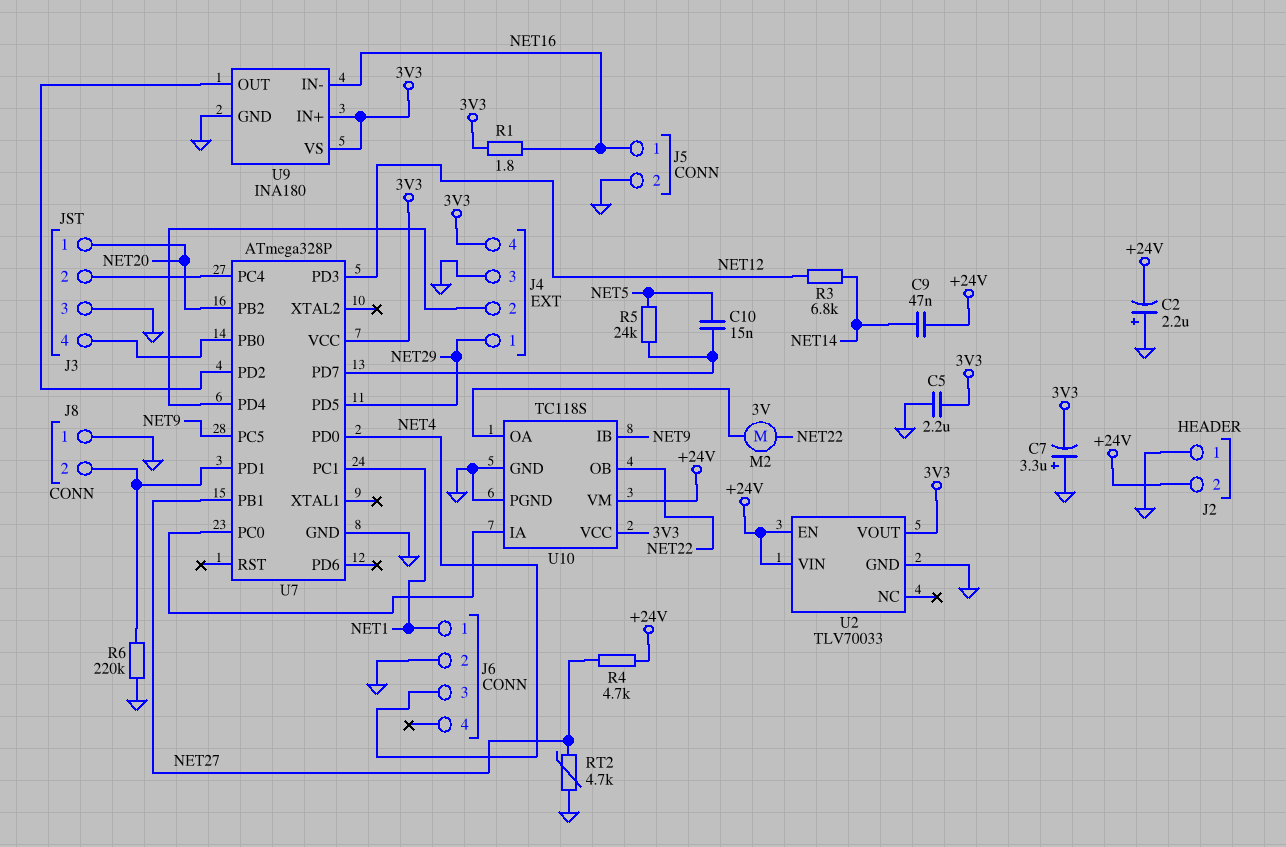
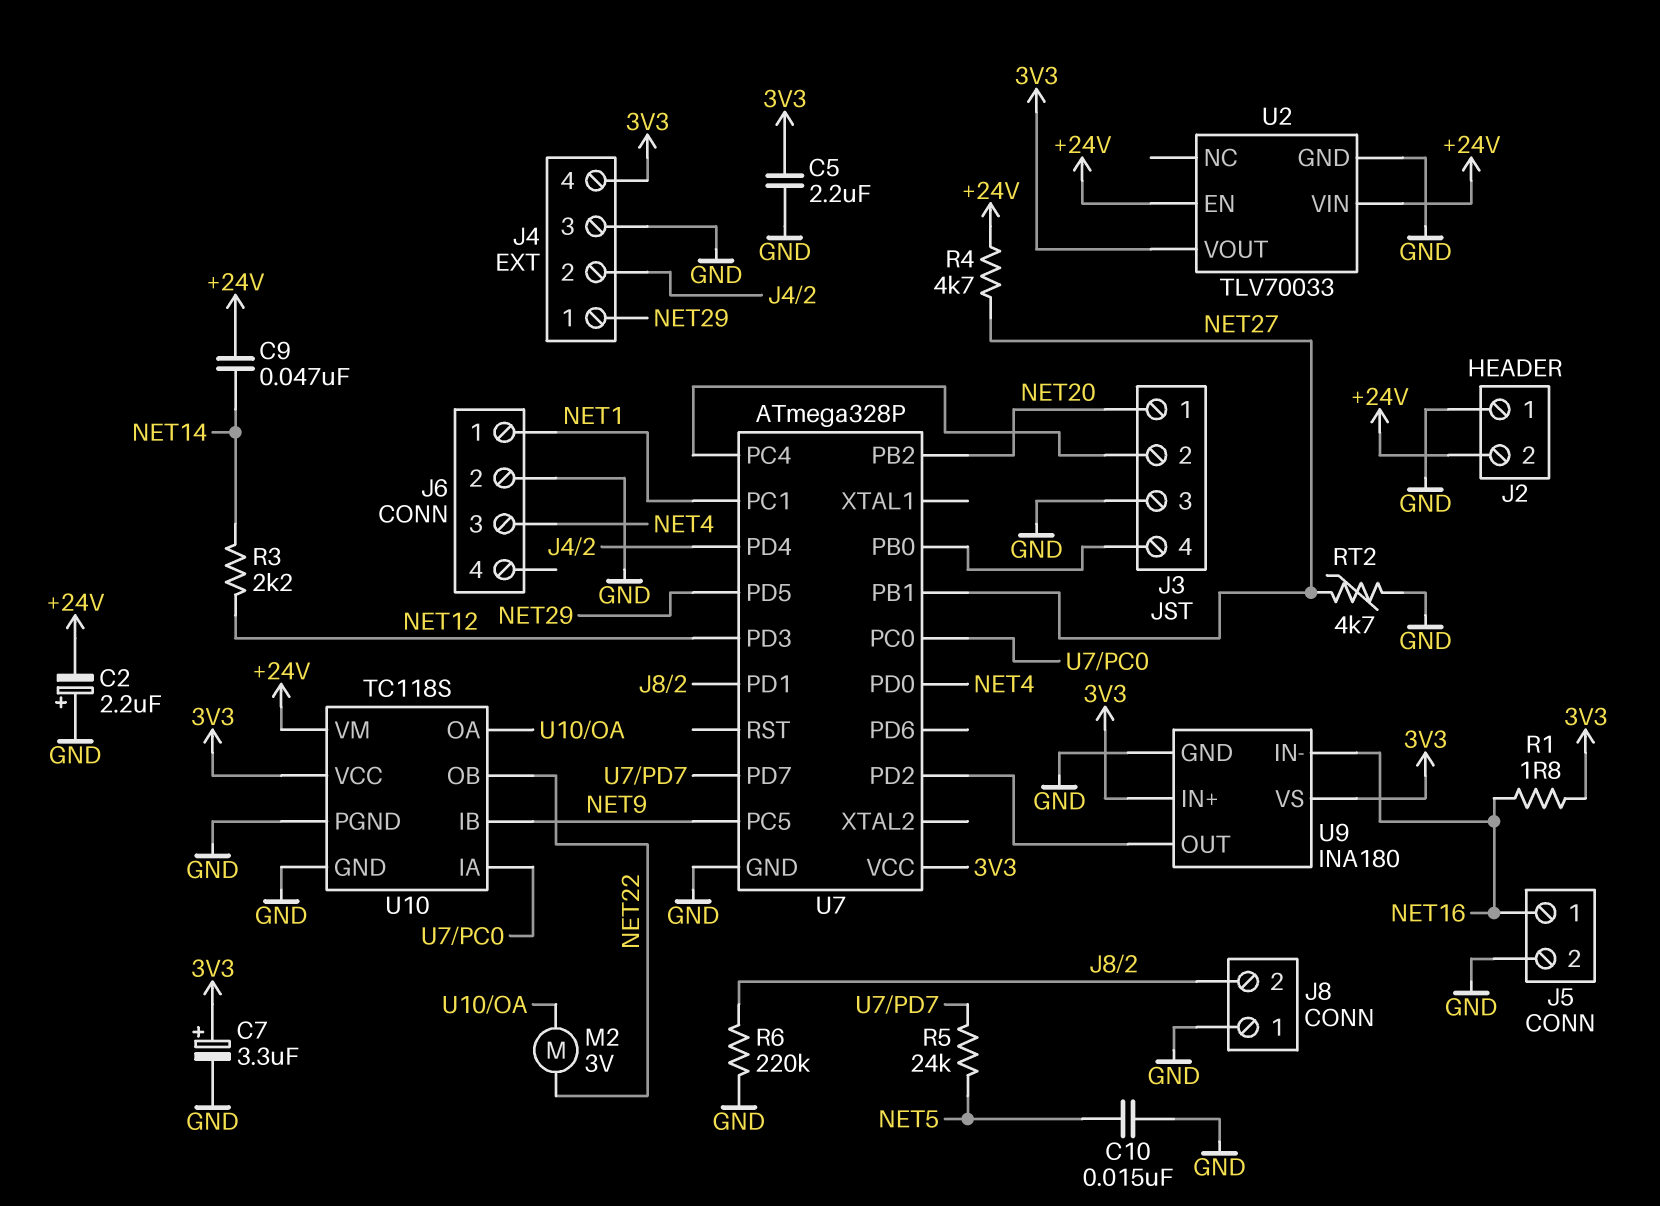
C7: 3.3uF (plus GND, minus 3V3) -> 3.3uF (plus 3V3, minus GND)
C10: 15nF (NET5, U7/PD7) -> 15nF (GND, NET5)
R3: 6.8k (NET12, NET14) -> 2.2k (NET12, NET14)

